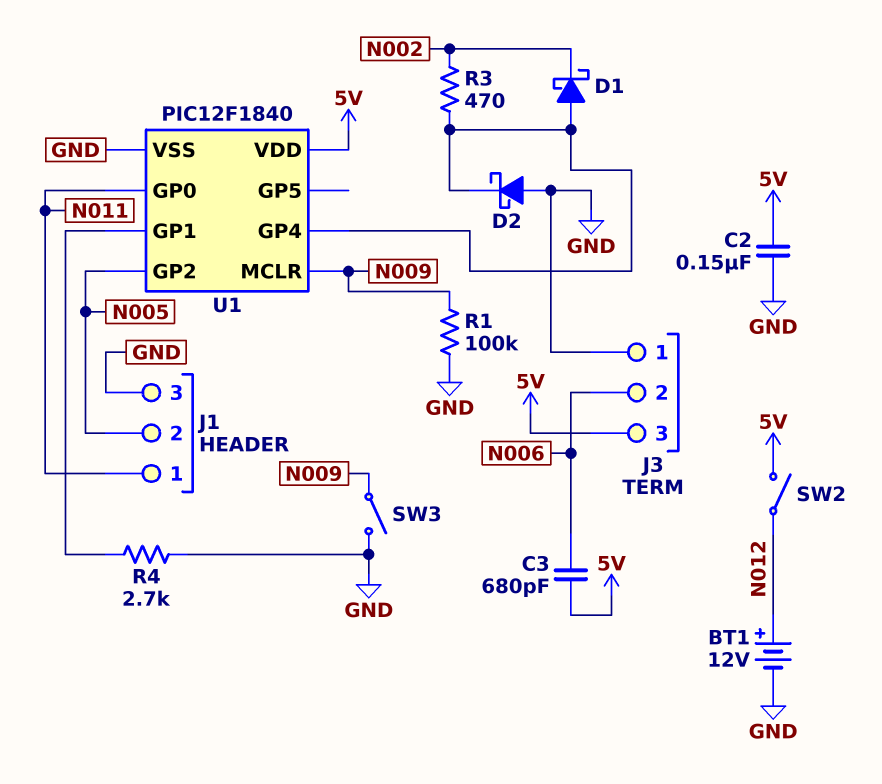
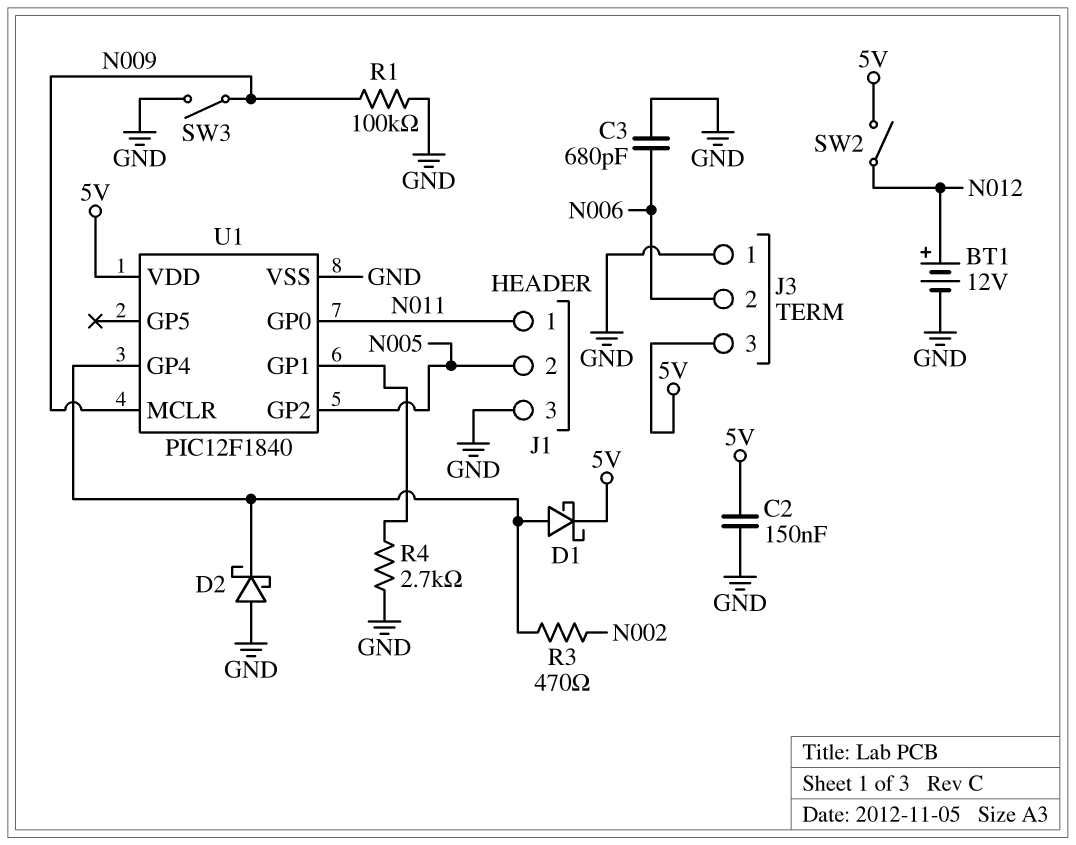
C3: 680pF (5V, N006) -> 680pF (GND, N006)
D1: schottky (A U1/GP4, K N002) -> schottky (A U1/GP4, K 5V)

